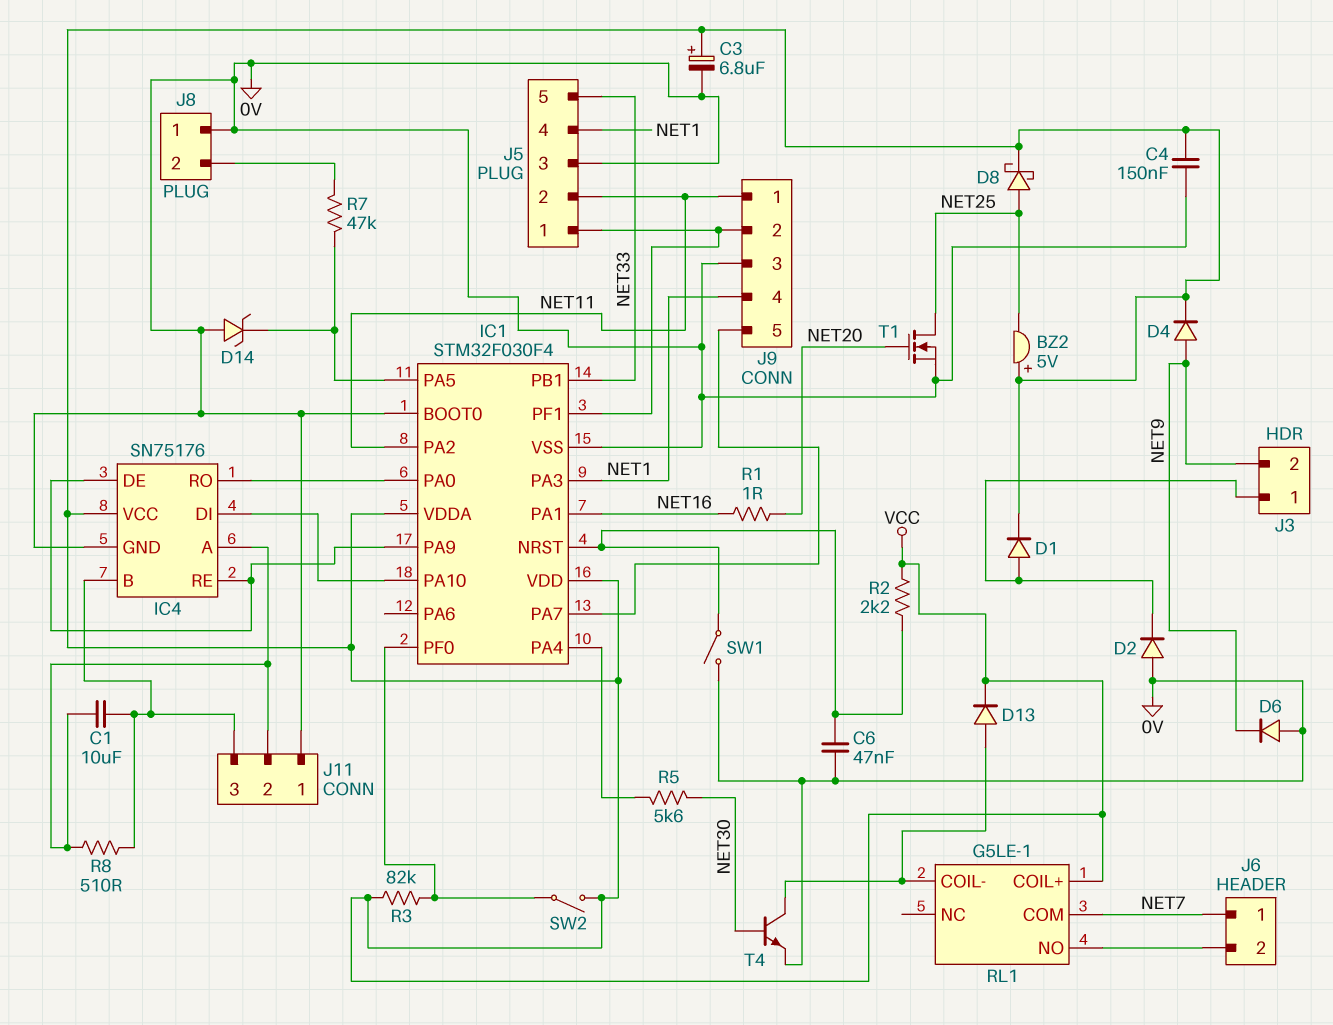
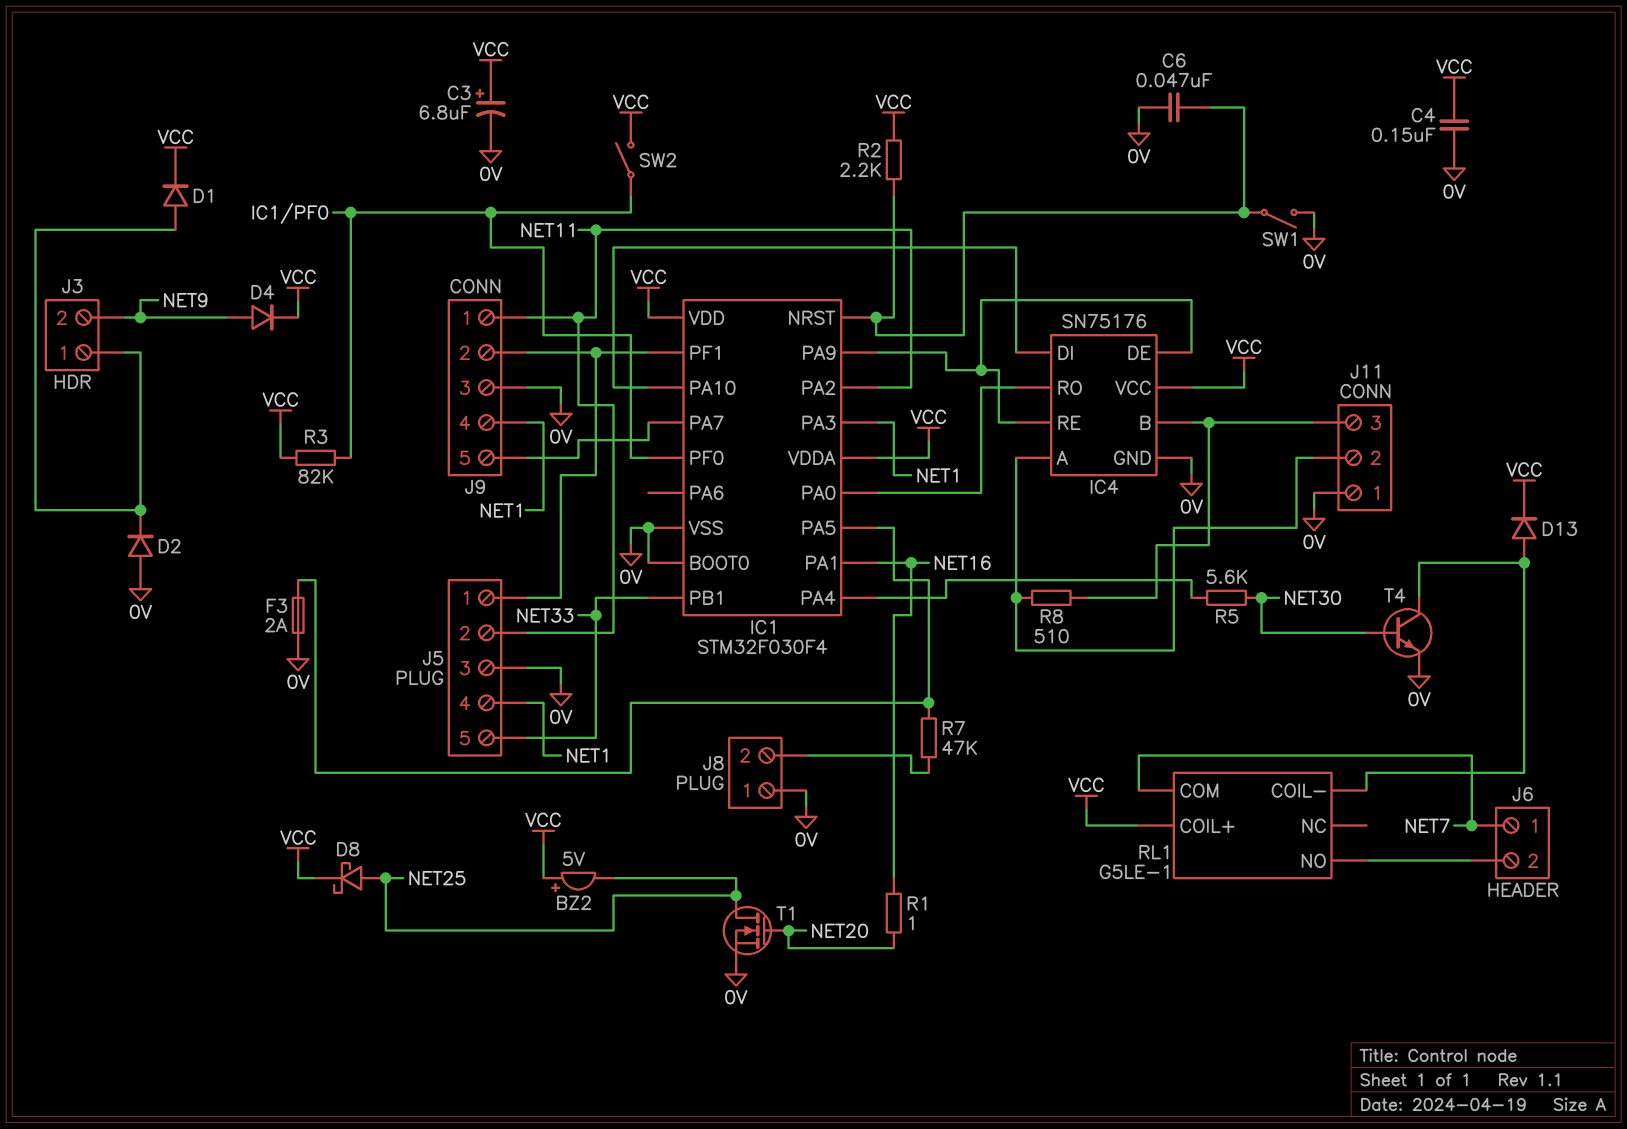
C1: 10uF (IC4/A, IC4/B) -> none
D6: diode (A 0V, K NET9) -> none
D14: zener (A 0V, K IC1/PA5) -> none
F3: none -> 2A (0V, IC1/PA5)

